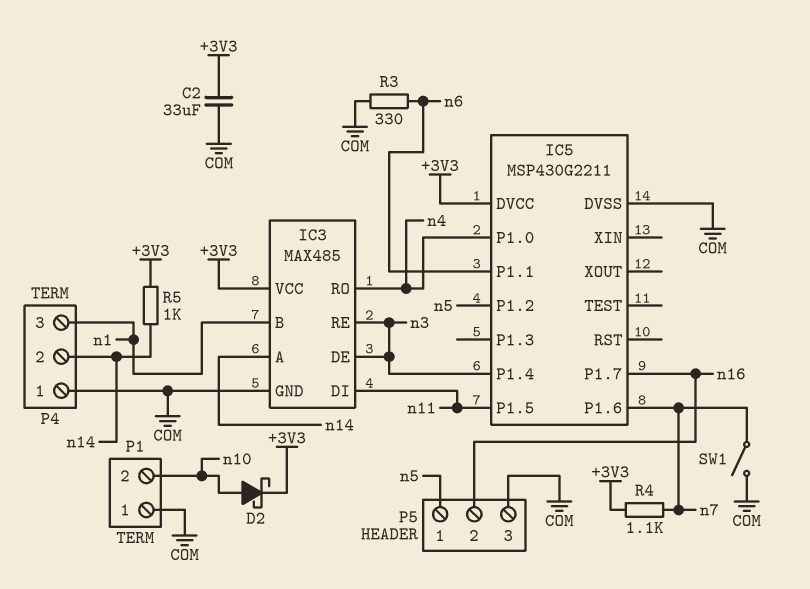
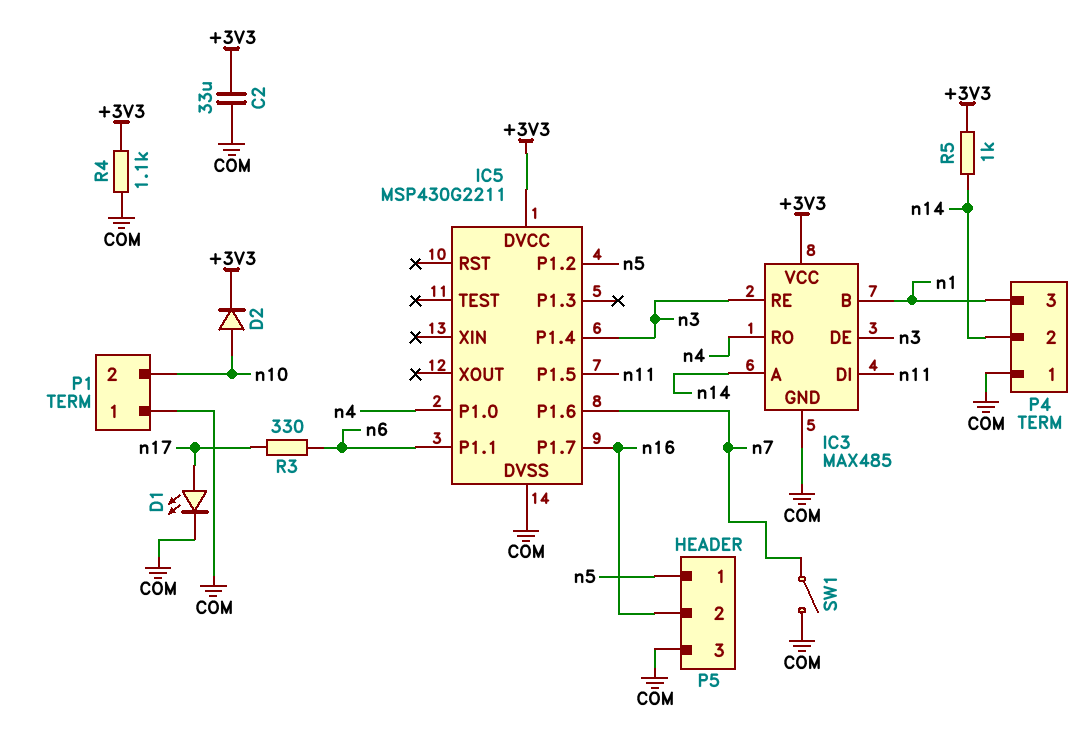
D1: none -> LED (A n17, K COM)
D2: schottky (A n10, K +3V3) -> diode (A n10, K +3V3)
R3: 330 (COM, n6) -> 330 (n6, n17)
R4: 1.1k (+3V3, n7) -> 1.1k (+3V3, COM)

